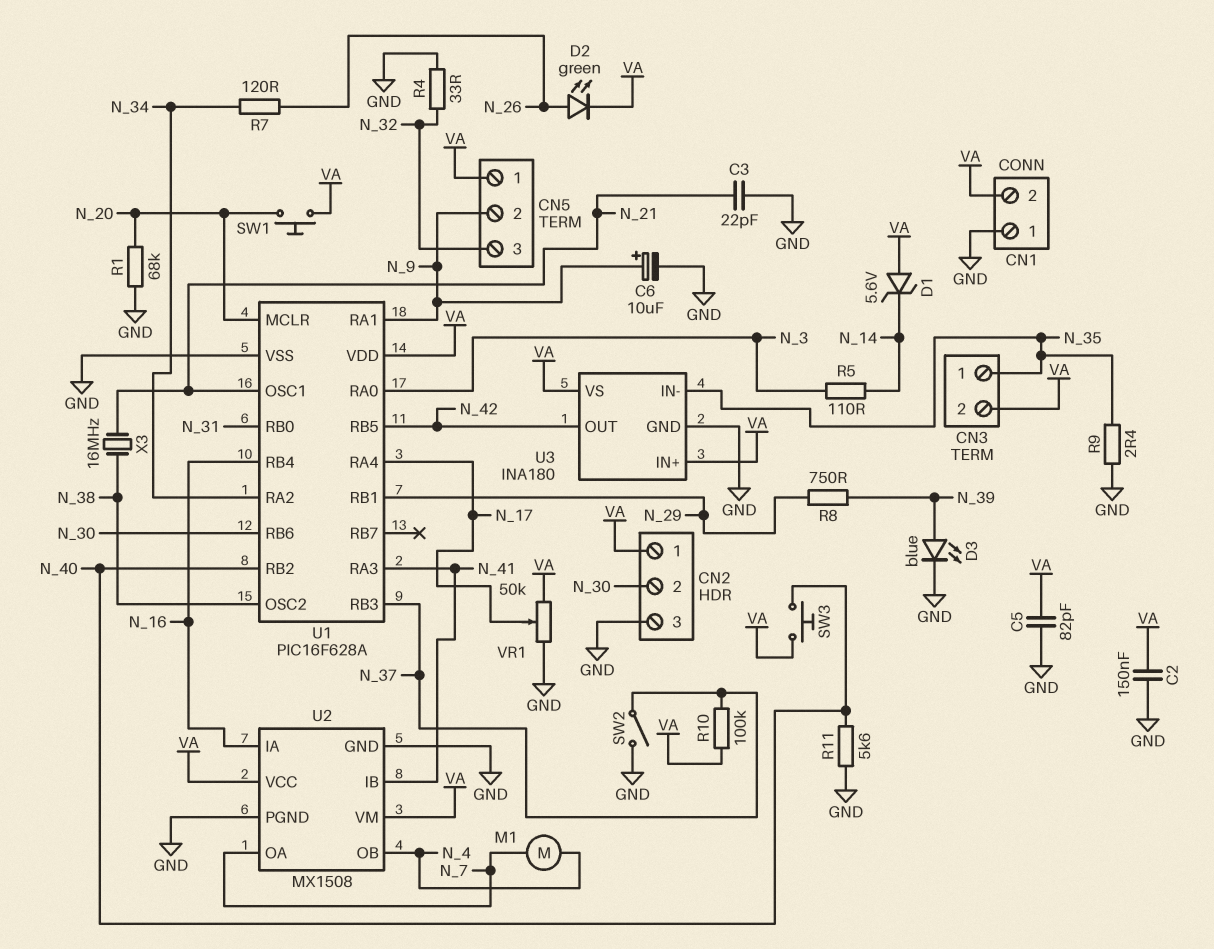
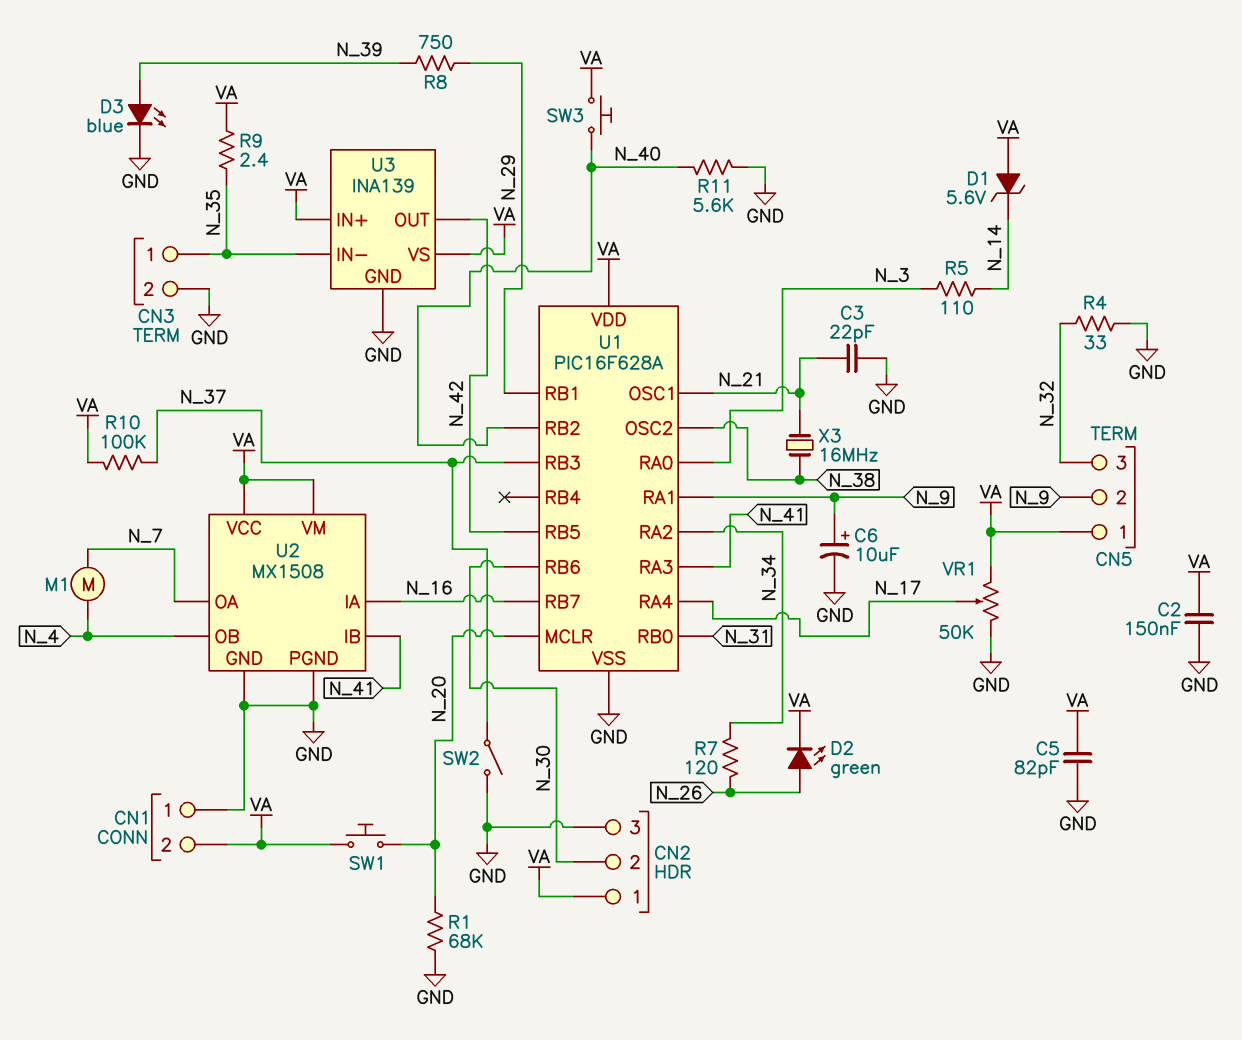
CN3 pin 2: VA -> GND
R9: 2.4 (GND, N_35) -> 2.4 (N_35, VA)
U1 pin RB4: N_16 -> none
U1 pin RB7: none -> N_16
U3: INA180 -> INA139

